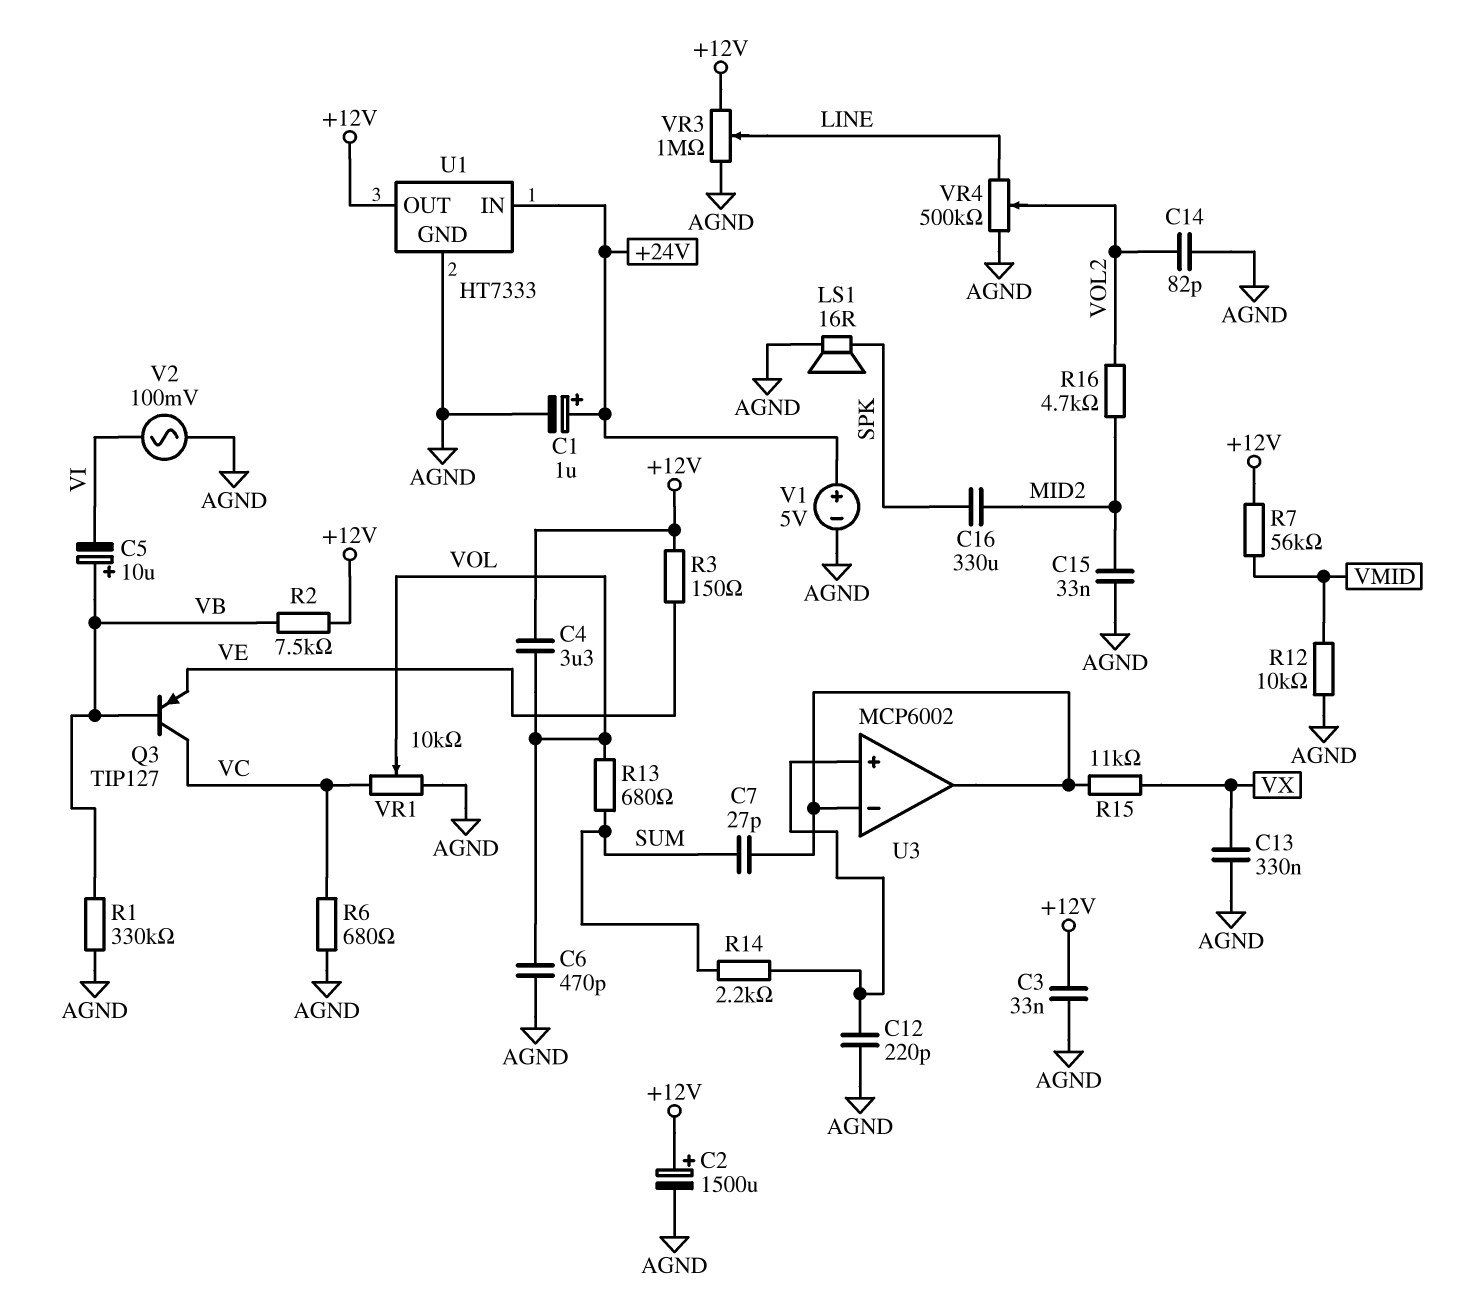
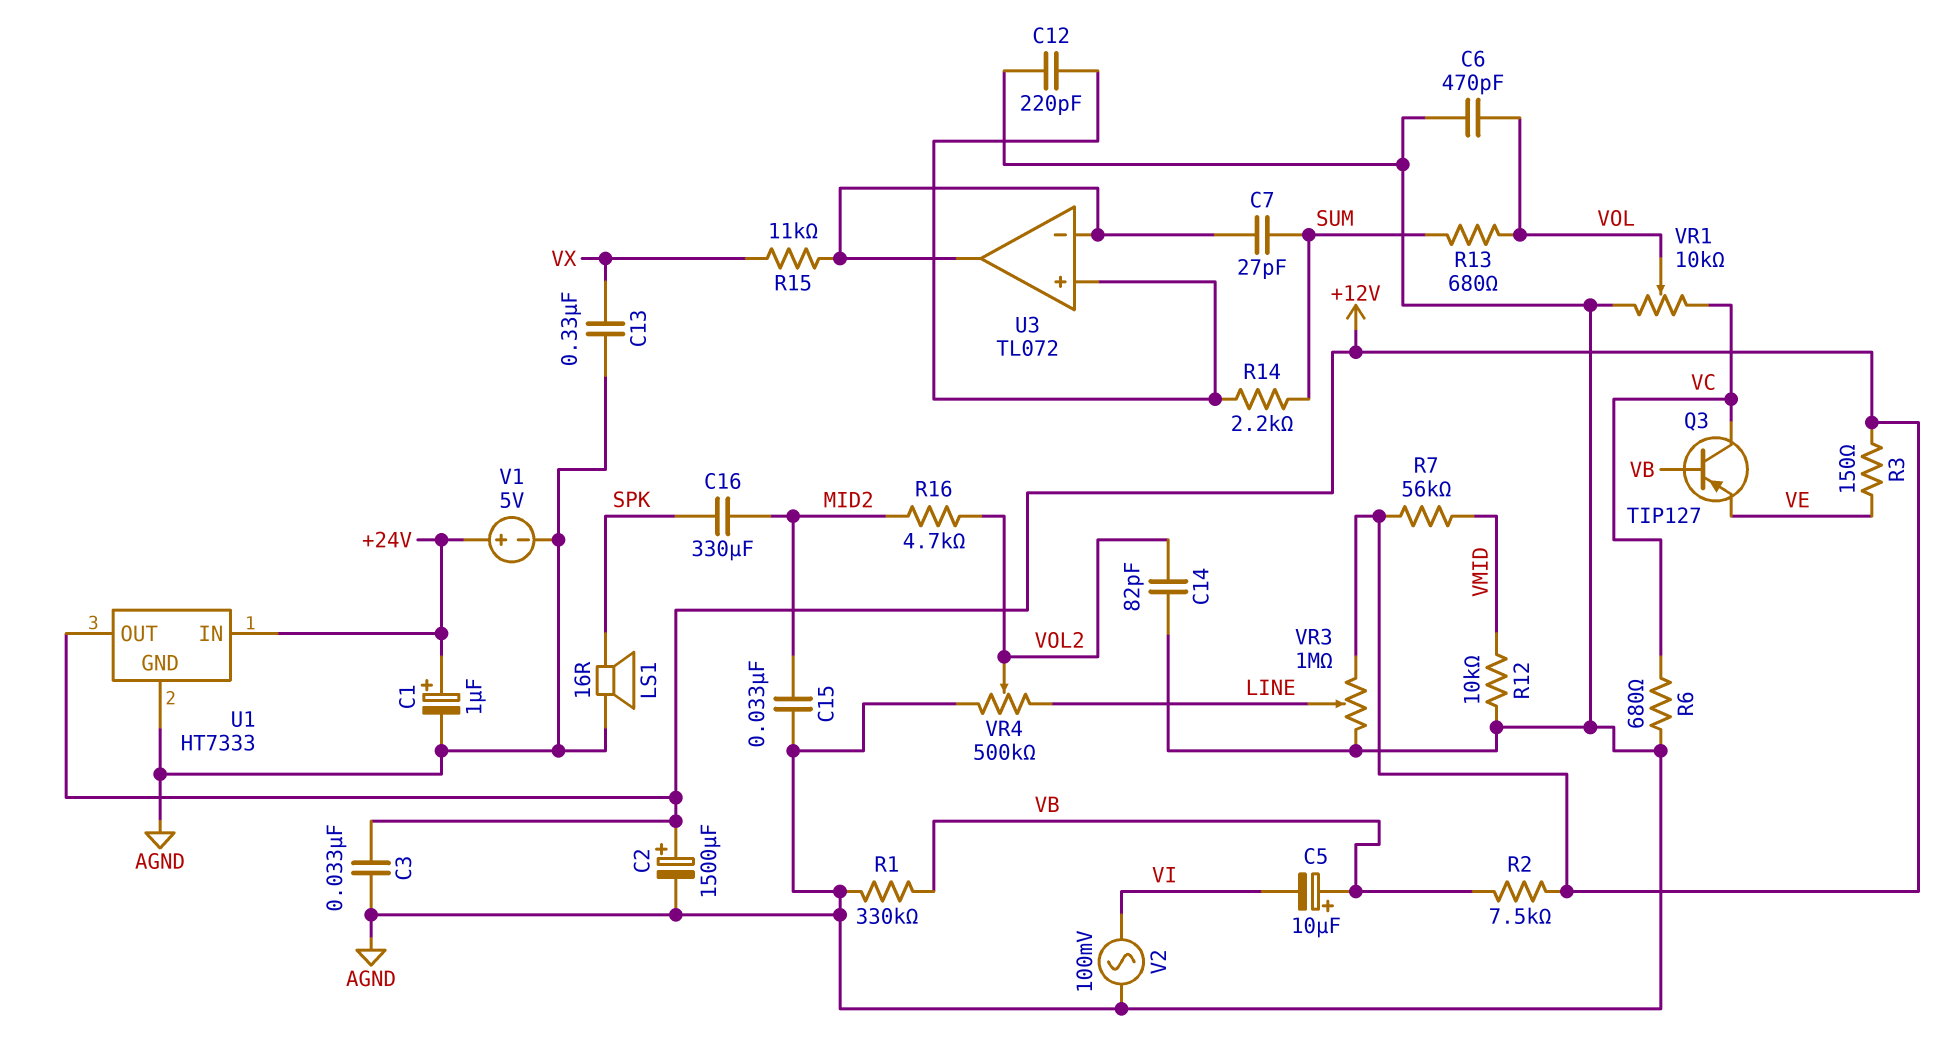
C4: 3.3uF (+12V, VOL) -> none
U3: MCP6002 -> TL072

